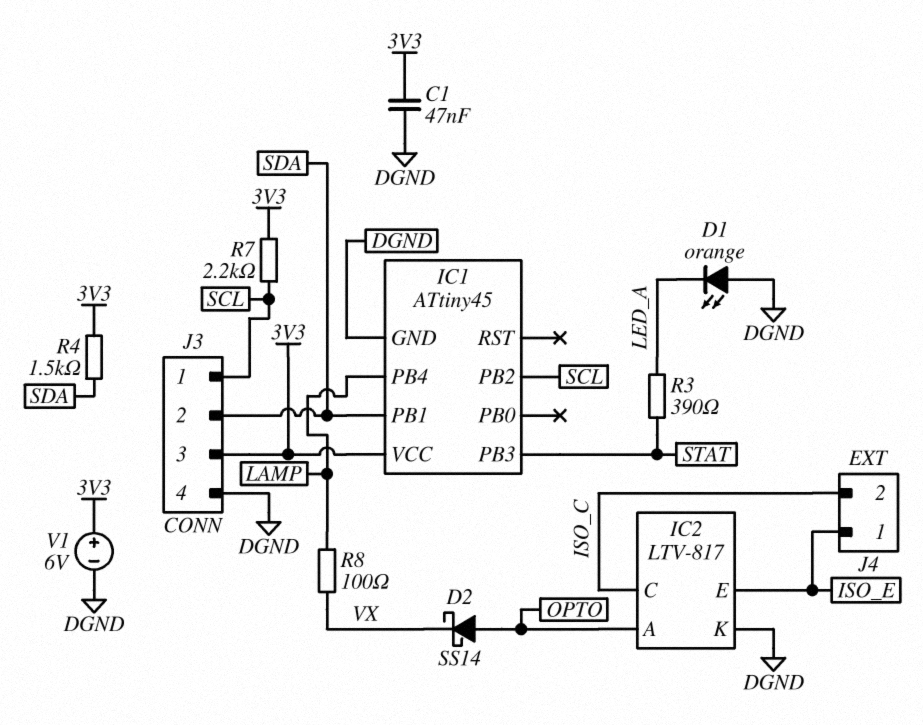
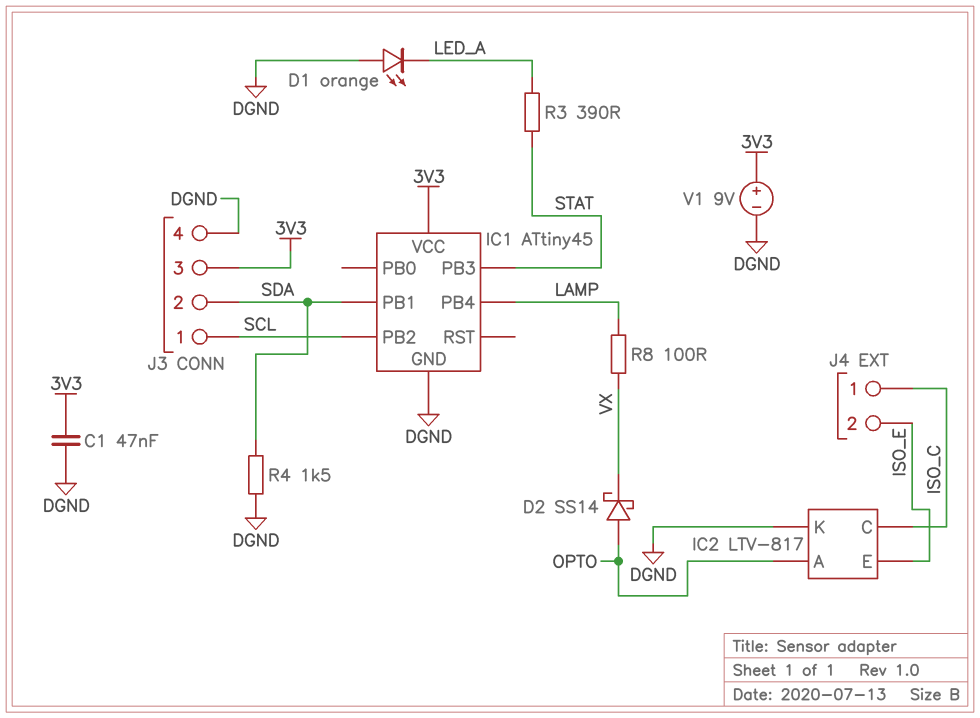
J4 pin 1: ISO_E -> ISO_C
J4 pin 2: ISO_C -> ISO_E
R4: 1.5k (3V3, SDA) -> 1.5k (DGND, SDA)
R7: 2.2k (3V3, SCL) -> none
V1: 6V (plus 3V3, minus DGND) -> 9V (plus 3V3, minus DGND)

